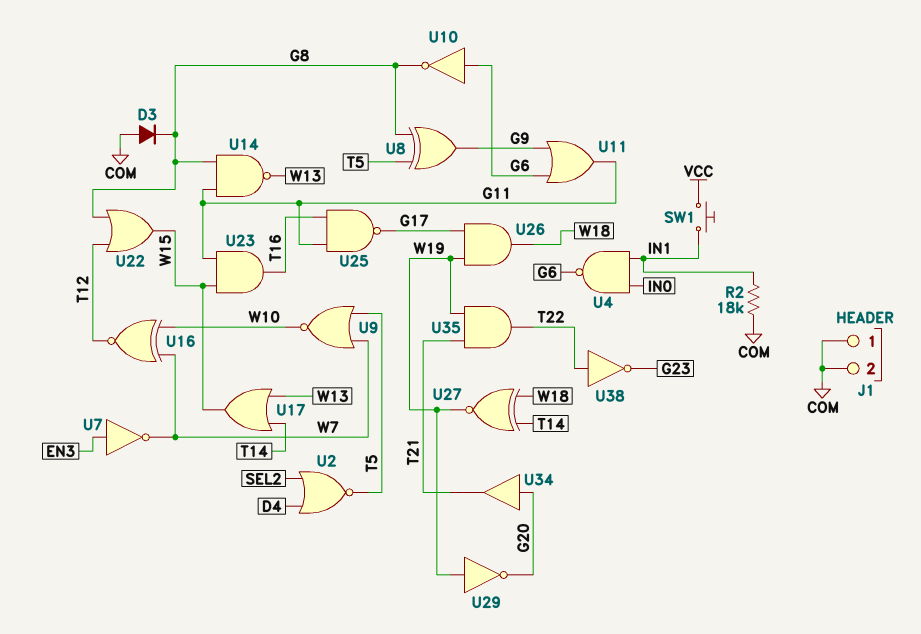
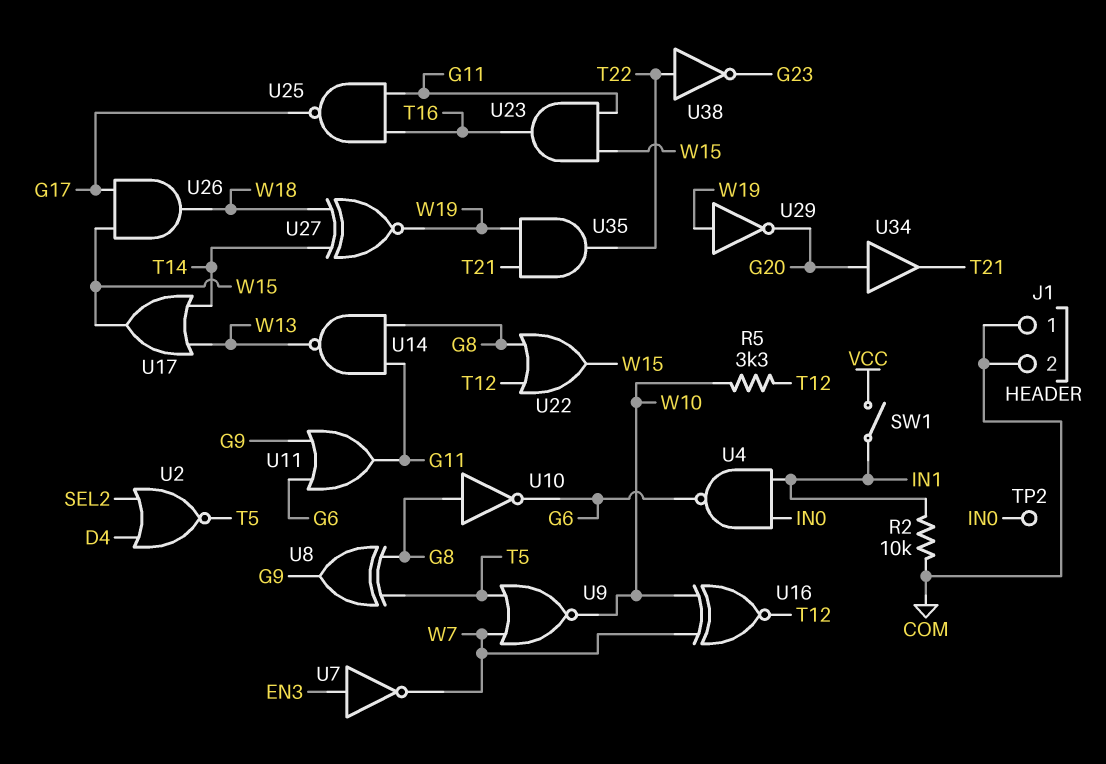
D3: diode (A COM, K G8) -> none
R2: 18k (COM, IN1) -> 10k (COM, IN1)
R5: none -> 3.3k (T12, W10)
SW1: button (IN1, VCC) -> switch (IN1, VCC)
TP2: none -> test point (IN0)
U10: NOT (in G6, out G8) -> NOT (in G8, out G6)
U26: AND (in G17, in W19, out W18) -> AND (in G17, in W15, out W18)

